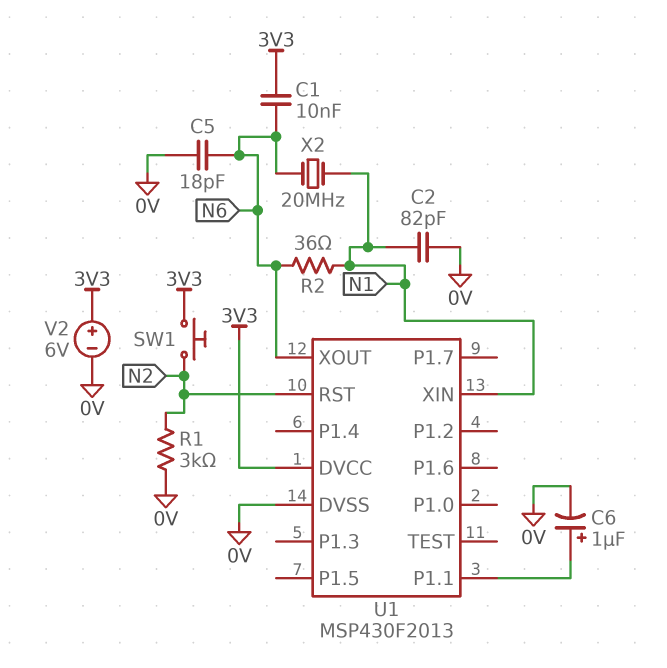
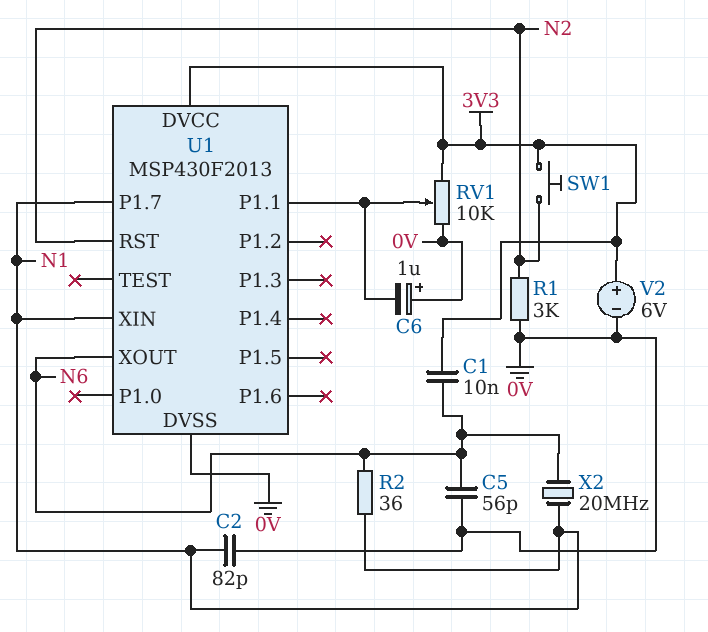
C5: 18pF (0V, N6) -> 56pF (0V, N6)
C6: 1uF (plus U1/P1.1, minus 0V) -> 1uF (plus 0V, minus U1/P1.1)
RV1: none -> 10k (0V, 3V3, wiper U1/P1.1)
U1 pin P1.7: none -> N1

